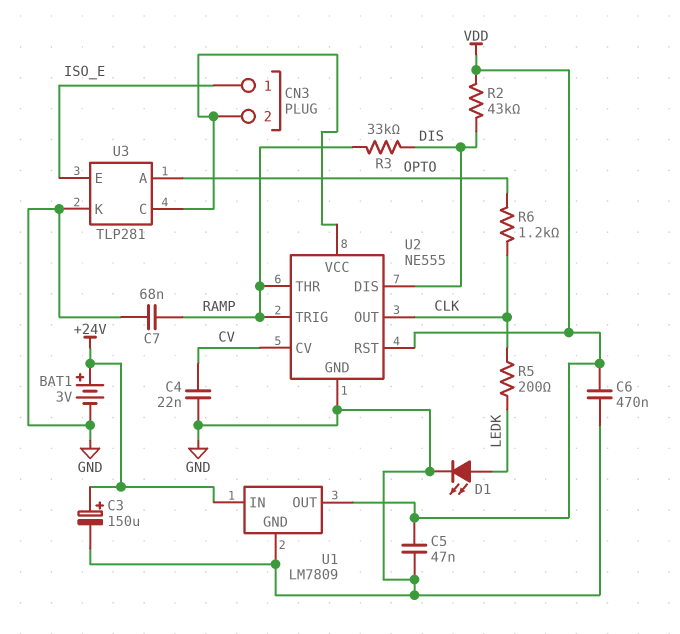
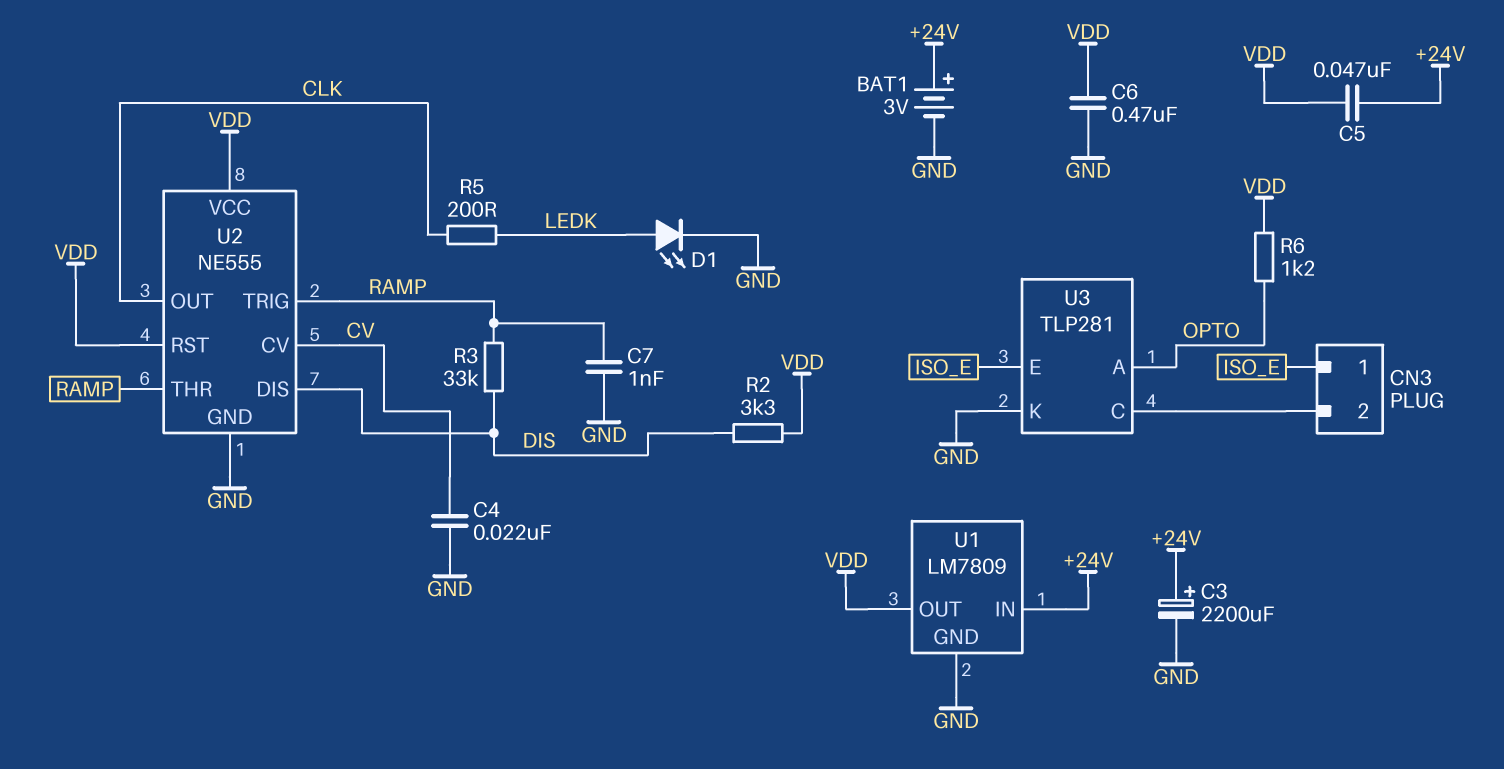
C3: 150uF (plus +24V, minus GND) -> 2200uF (plus +24V, minus GND)
C5: 47nF (GND, VDD) -> 47nF (+24V, VDD)
C7: 68nF (GND, RAMP) -> 1nF (GND, RAMP)
R2: 43k (DIS, VDD) -> 3.3k (DIS, VDD)
R6: 1.2k (CLK, OPTO) -> 1.2k (OPTO, VDD)
U2 pin VCC: CN3/2 -> VDD

